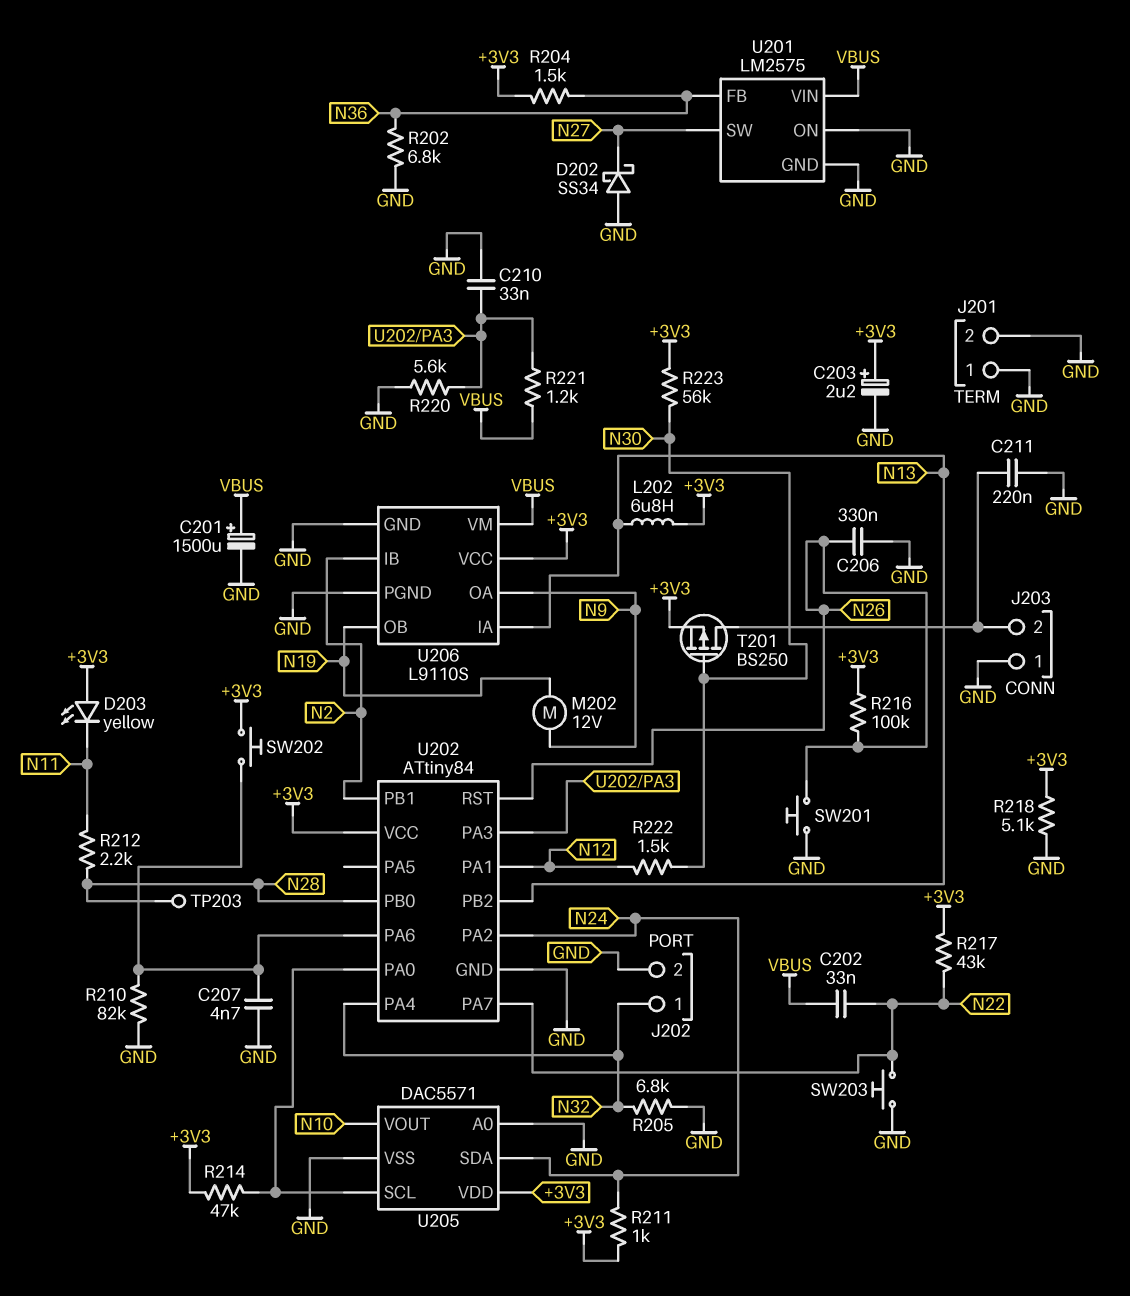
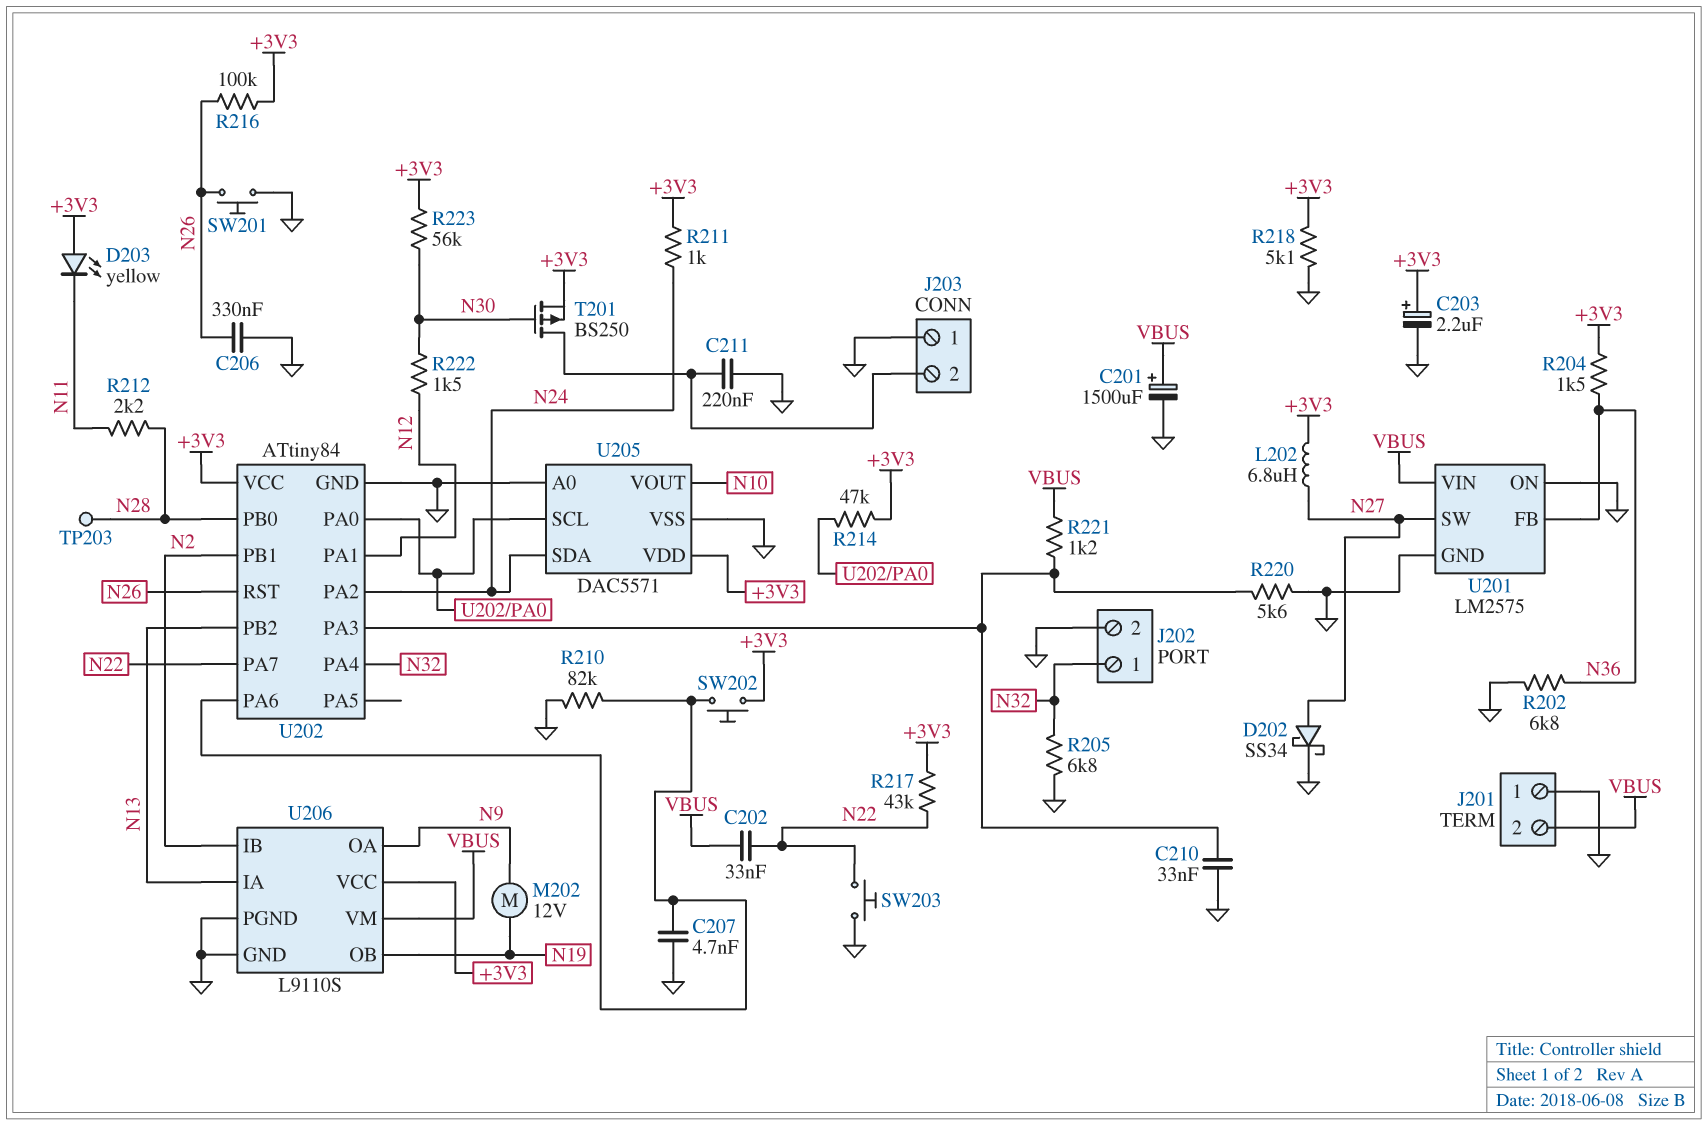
D202: schottky SS34 (A GND, K N27) -> schottky SS34 (A N27, K GND)
J201 pin 2: GND -> VBUS
L202: 6.8uH (+3V3, N13) -> 6.8uH (+3V3, N27)

